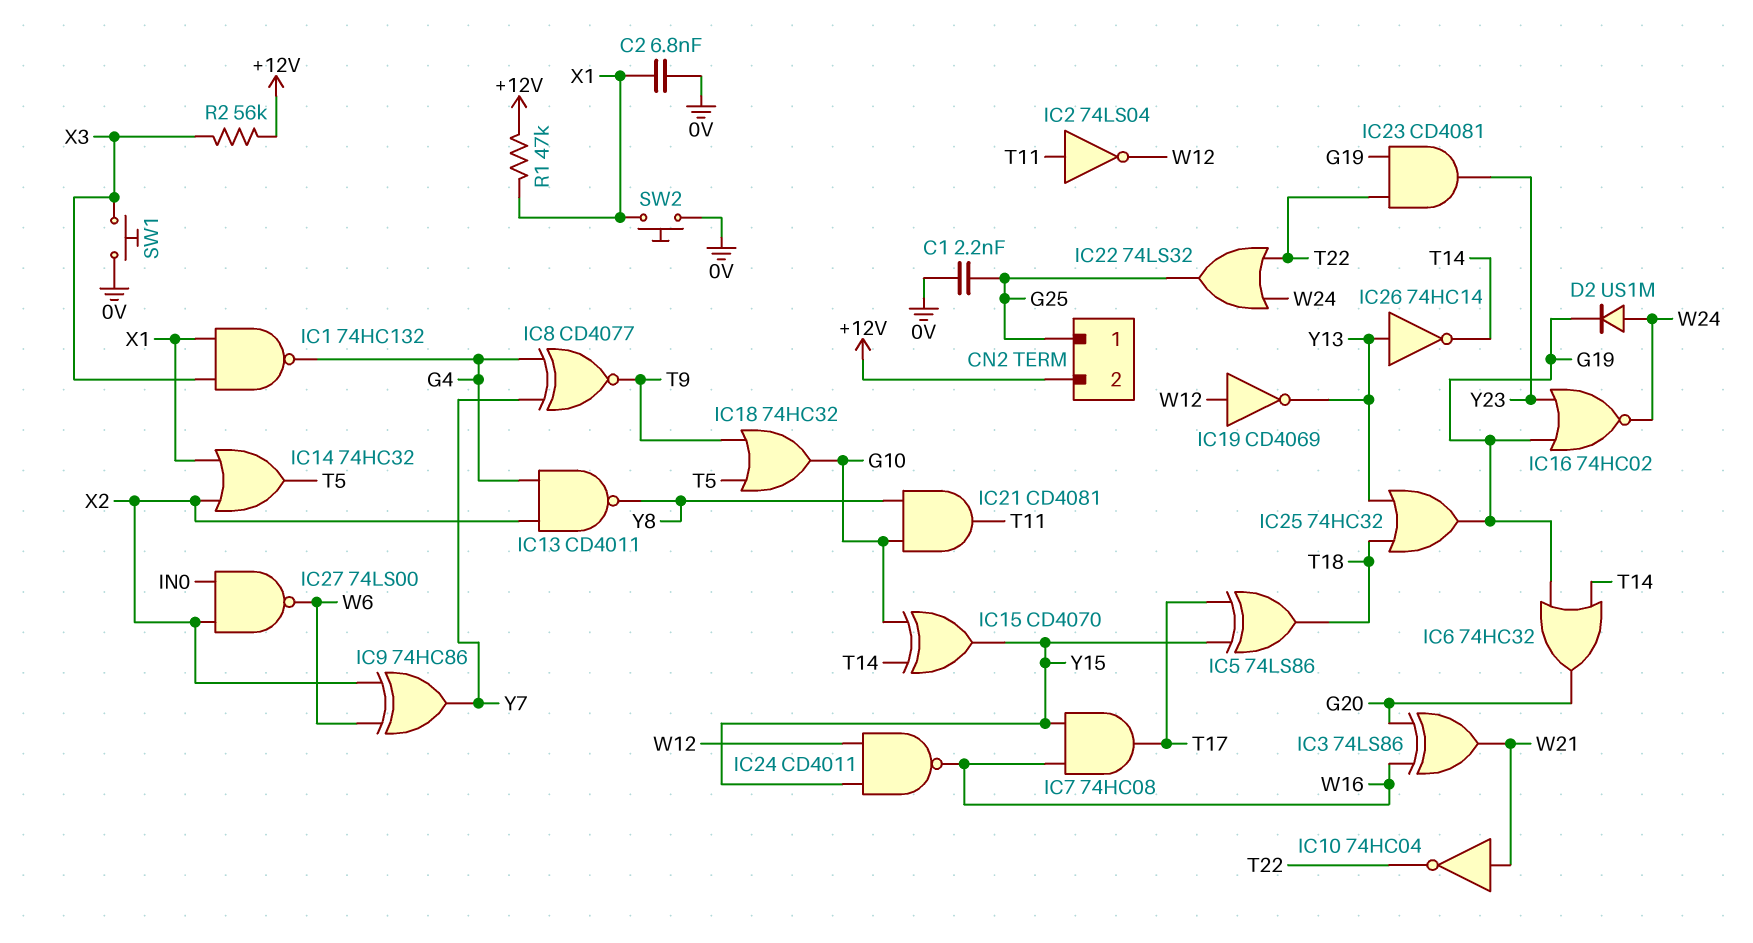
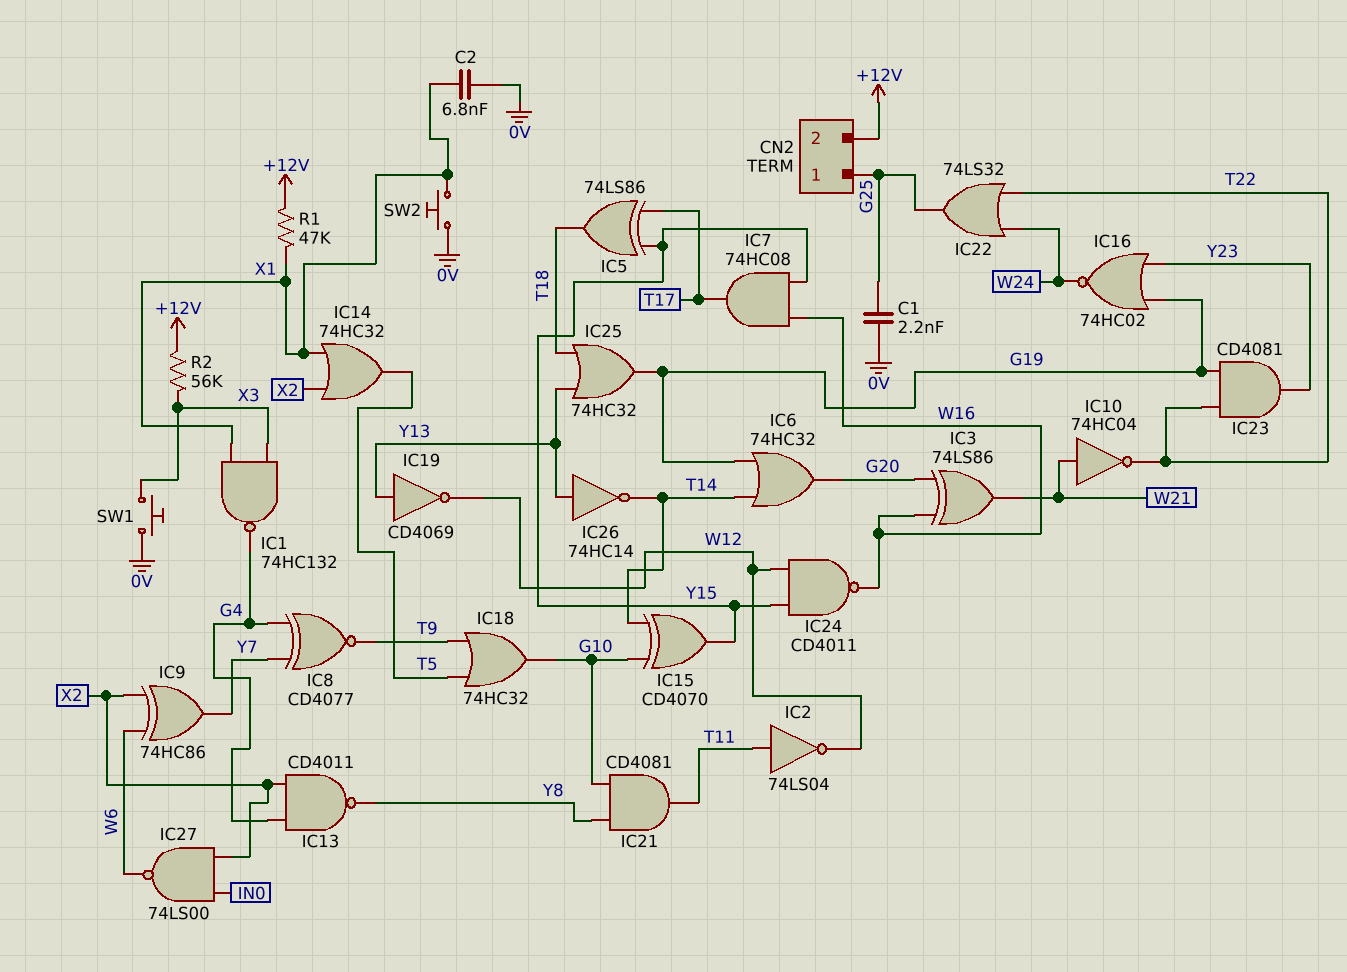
D2: diode US1M (A W24, K G19) -> none
IC19: NOT CD4069 (in W12, out Y13) -> NOT CD4069 (in Y13, out W12)

